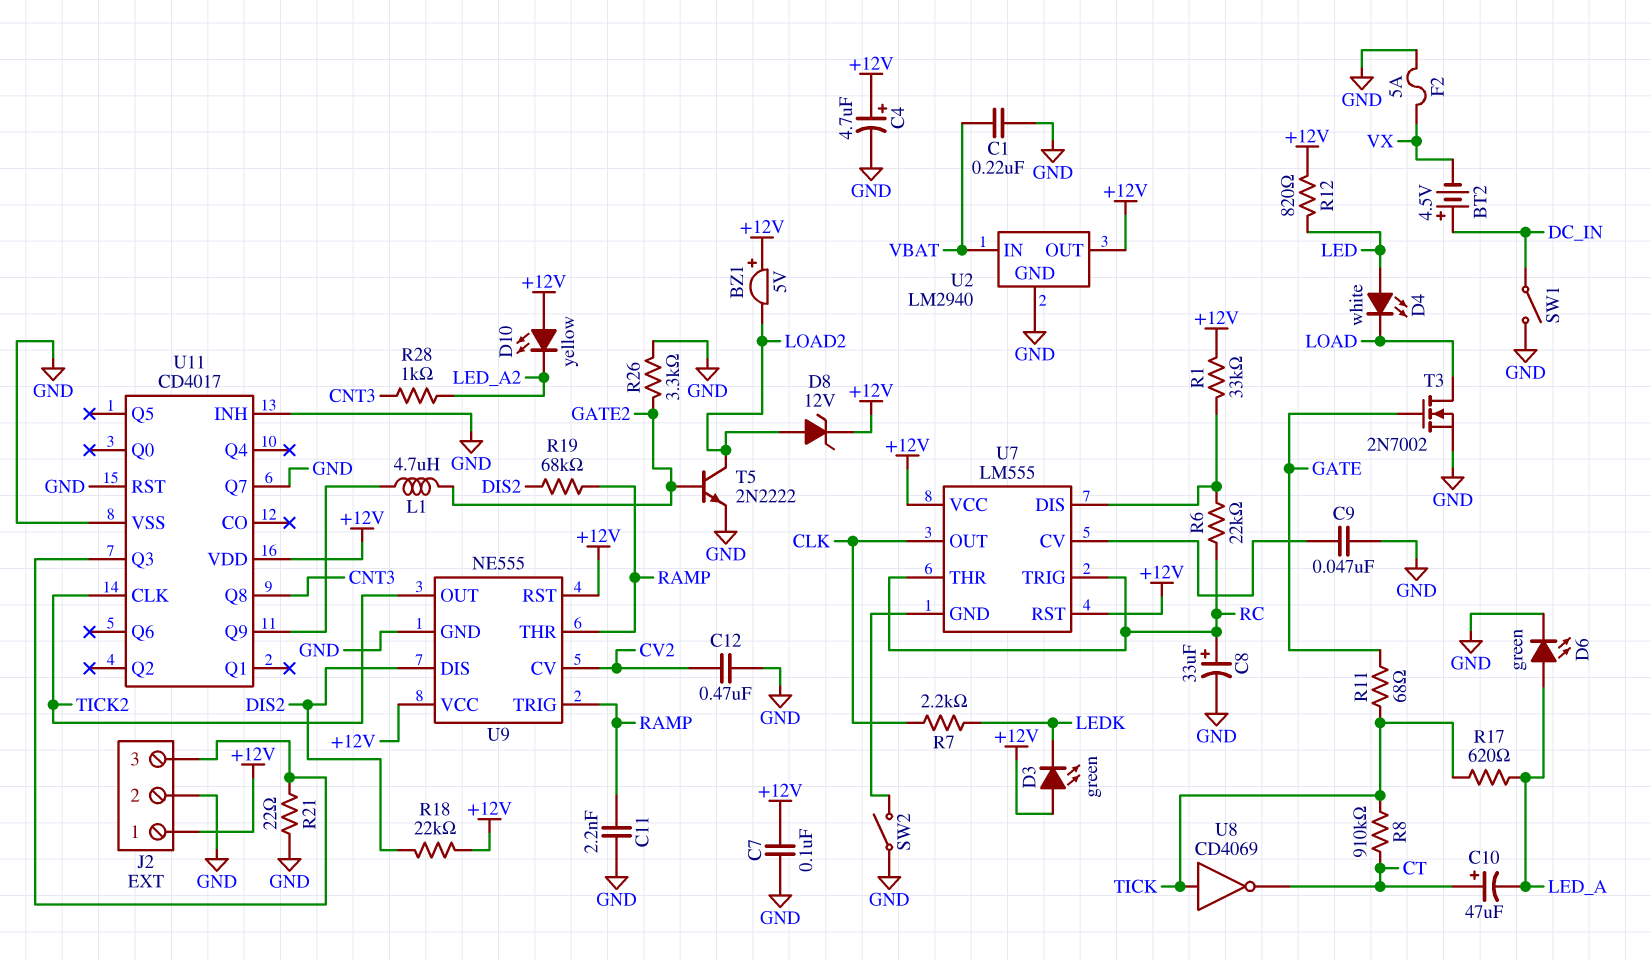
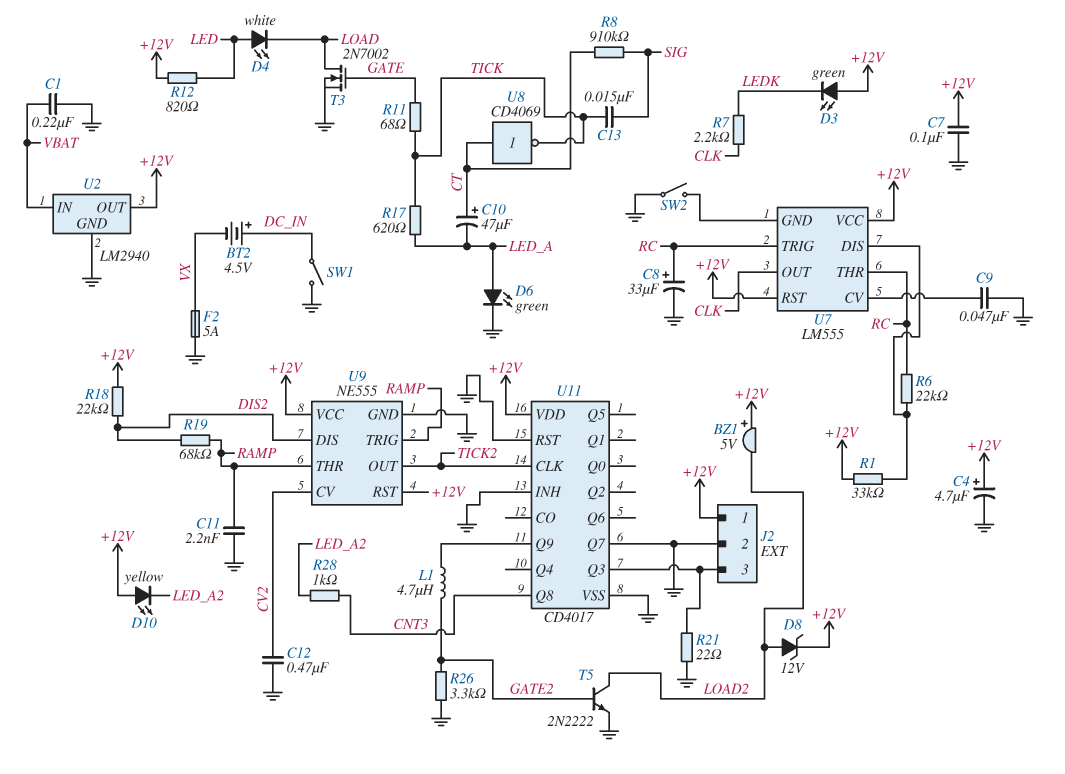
C13: none -> 15nF (SIG, TICK)
R8: 910k (CT, TICK) -> 910k (CT, SIG)
U8: NOT CD4069 (in TICK, out CT) -> NOT CD4069 (in CT, out TICK)

